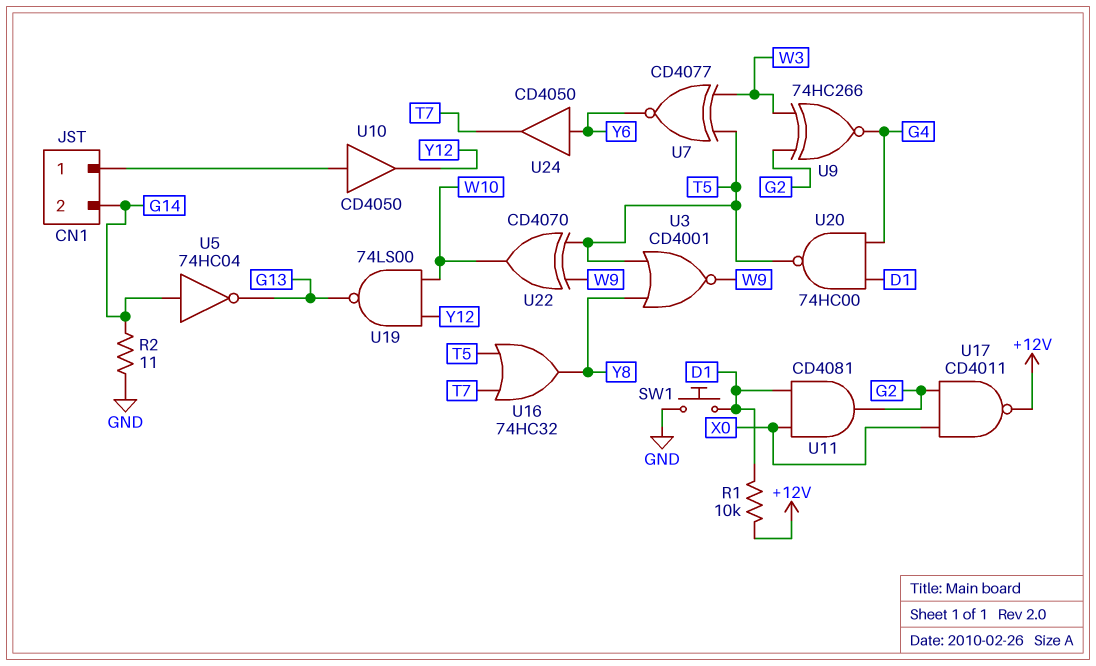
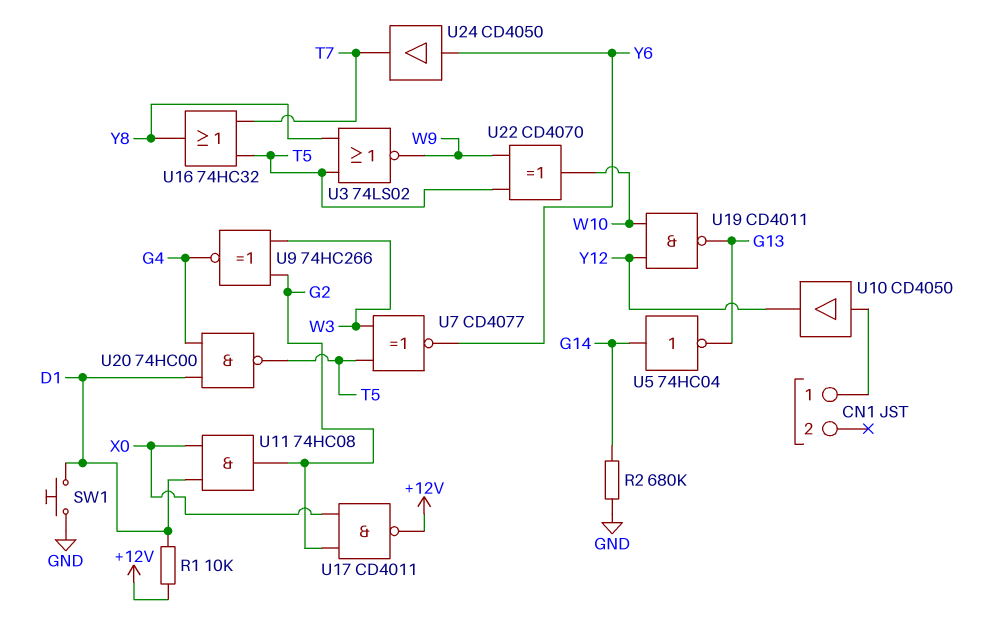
CN1 pin 2: G14 -> none
R2: 11 (G14, GND) -> 680k (G14, GND)
U3: NOR CD4001 (in T5, in Y8, out W9) -> NOR 74LS02 (in T5, in Y8, out W9)
U11: AND CD4081 (in D1, in X0, out G2) -> AND 74HC08 (in D1, in X0, out G2)
U19: NAND 74LS00 (in W10, in Y12, out G13) -> NAND CD4011 (in W10, in Y12, out G13)

